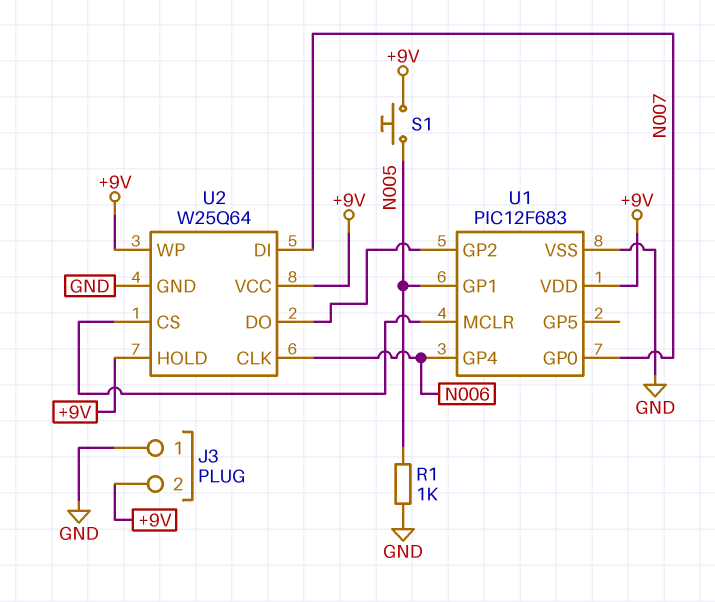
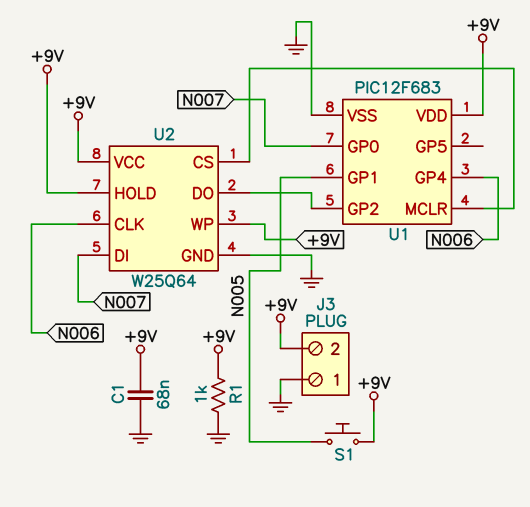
C1: none -> 68nF (+9V, GND)
R1: 1k (GND, N005) -> 1k (+9V, GND)

